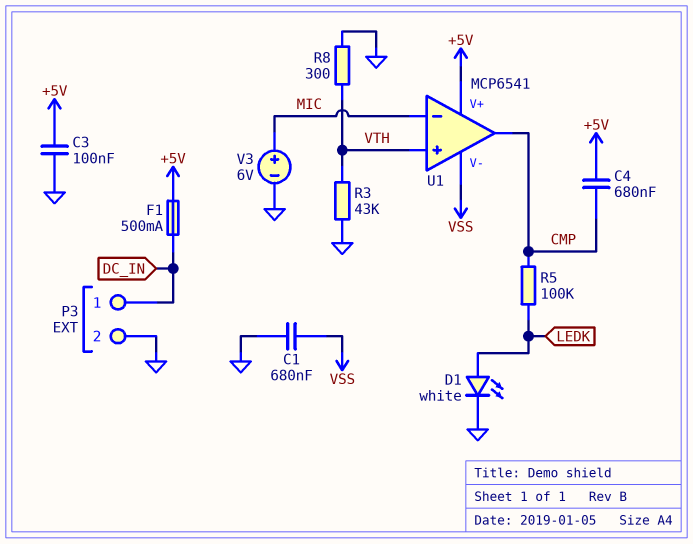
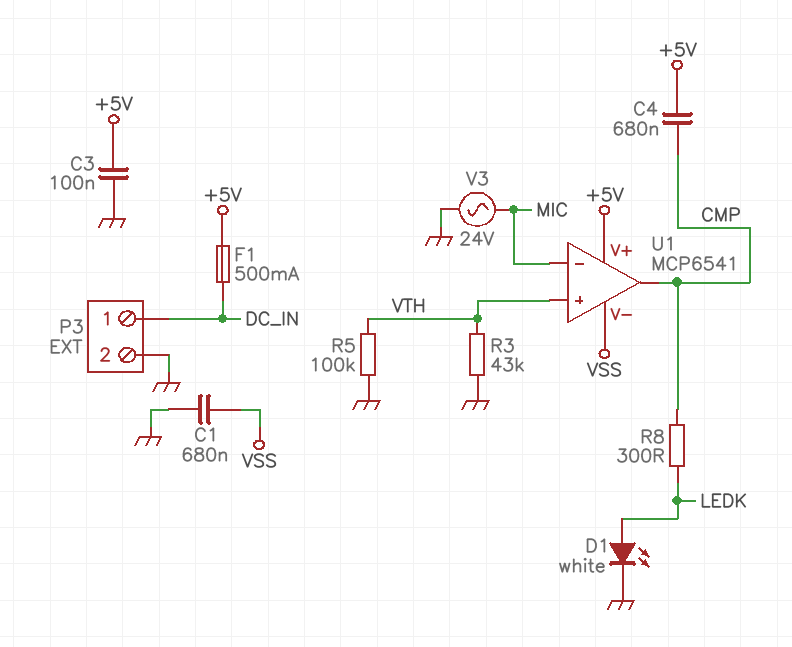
R5: 100k (CMP, LEDK) -> 100k (GND, VTH)
R8: 300 (GND, VTH) -> 300 (CMP, LEDK)
V3: 6V (plus MIC, minus GND) -> AC 24V (GND, MIC)

